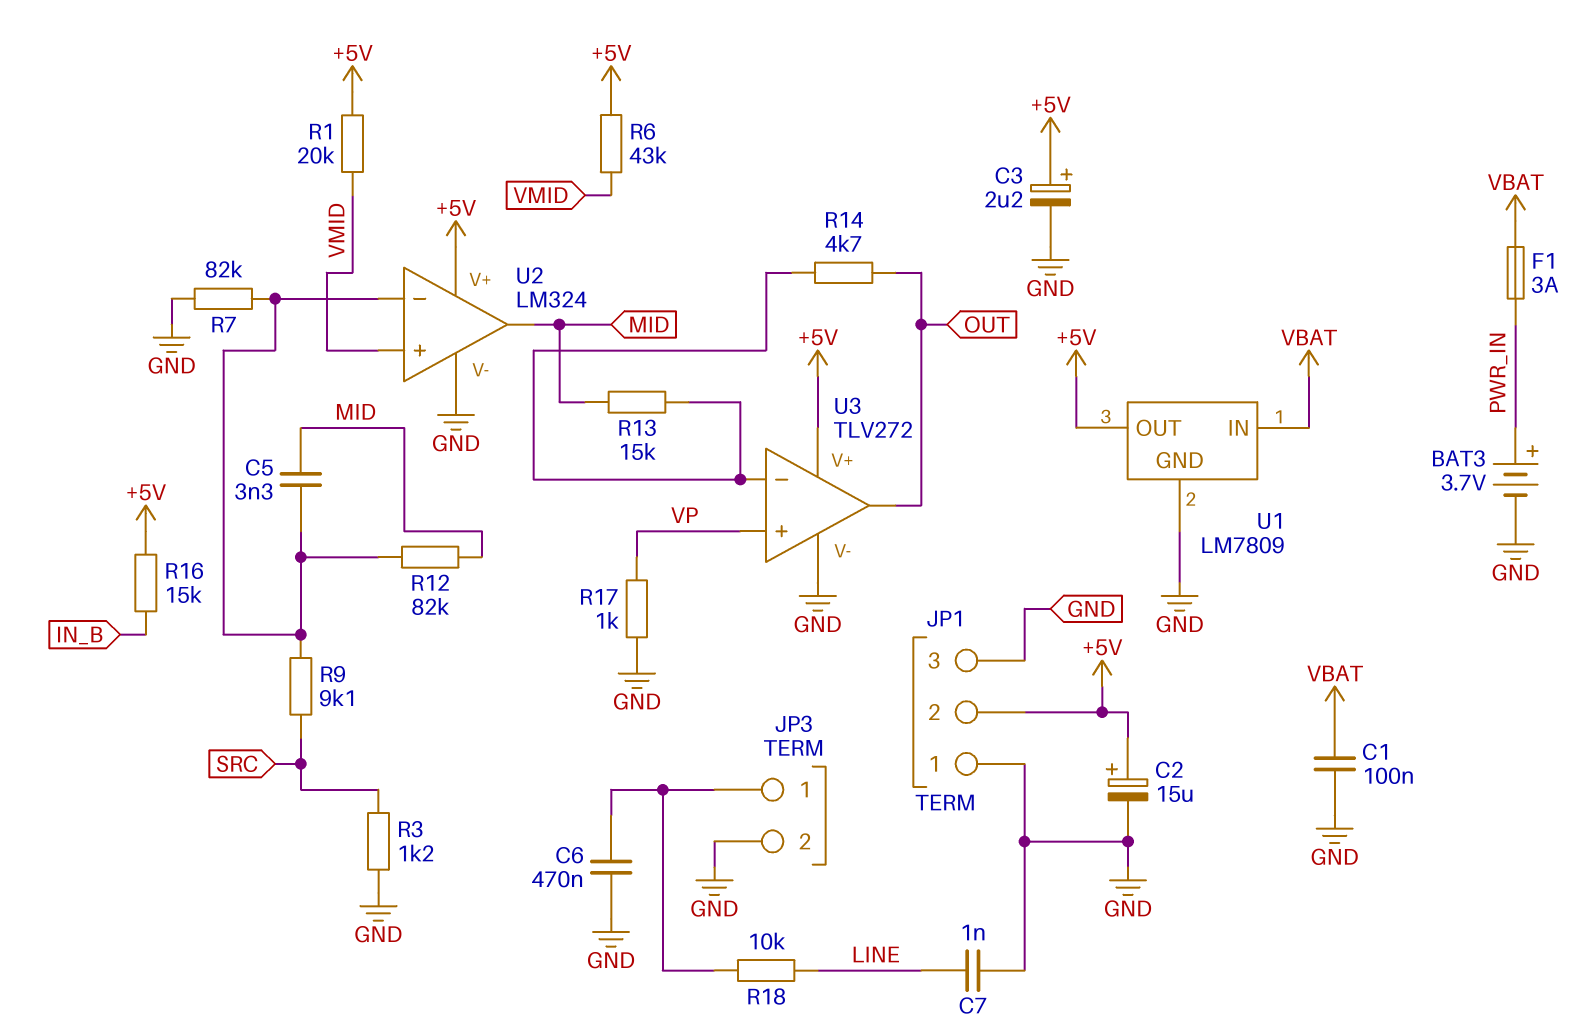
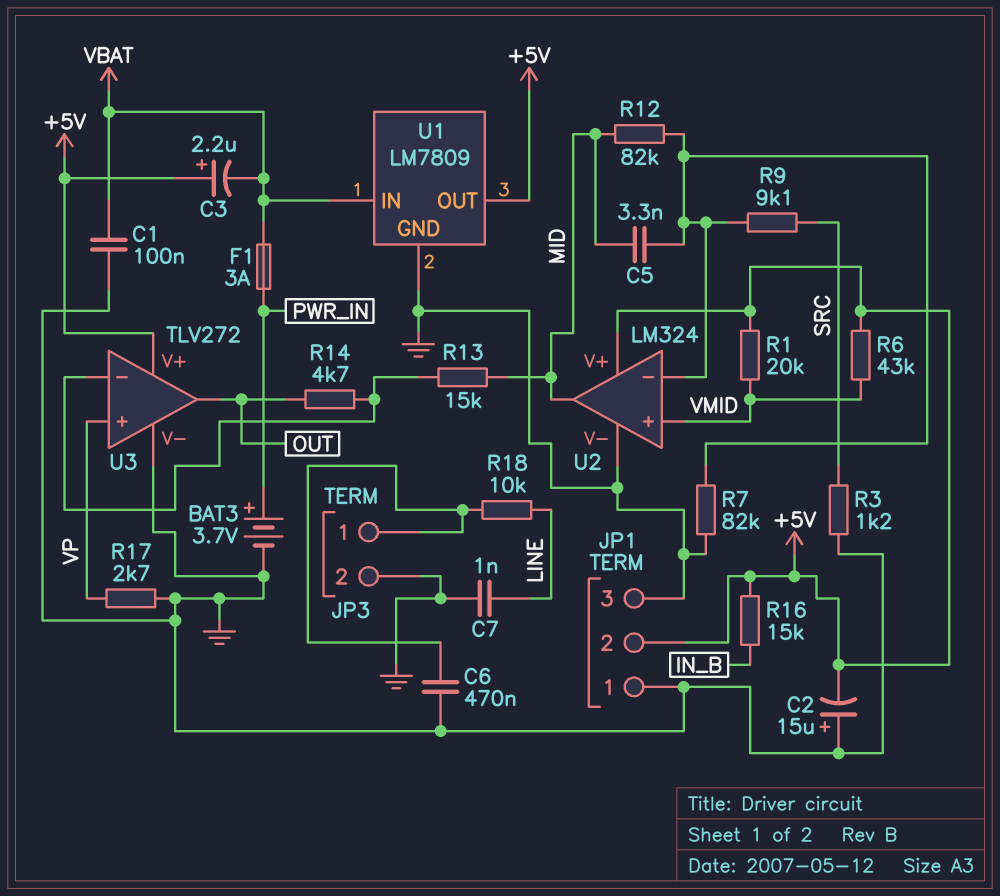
C2: 15uF (plus +5V, minus GND) -> 15uF (plus GND, minus +5V)
C3: 2.2uF (plus +5V, minus GND) -> 2.2uF (plus +5V, minus VBAT)
R17: 1k (GND, VP) -> 2.7k (GND, VP)

